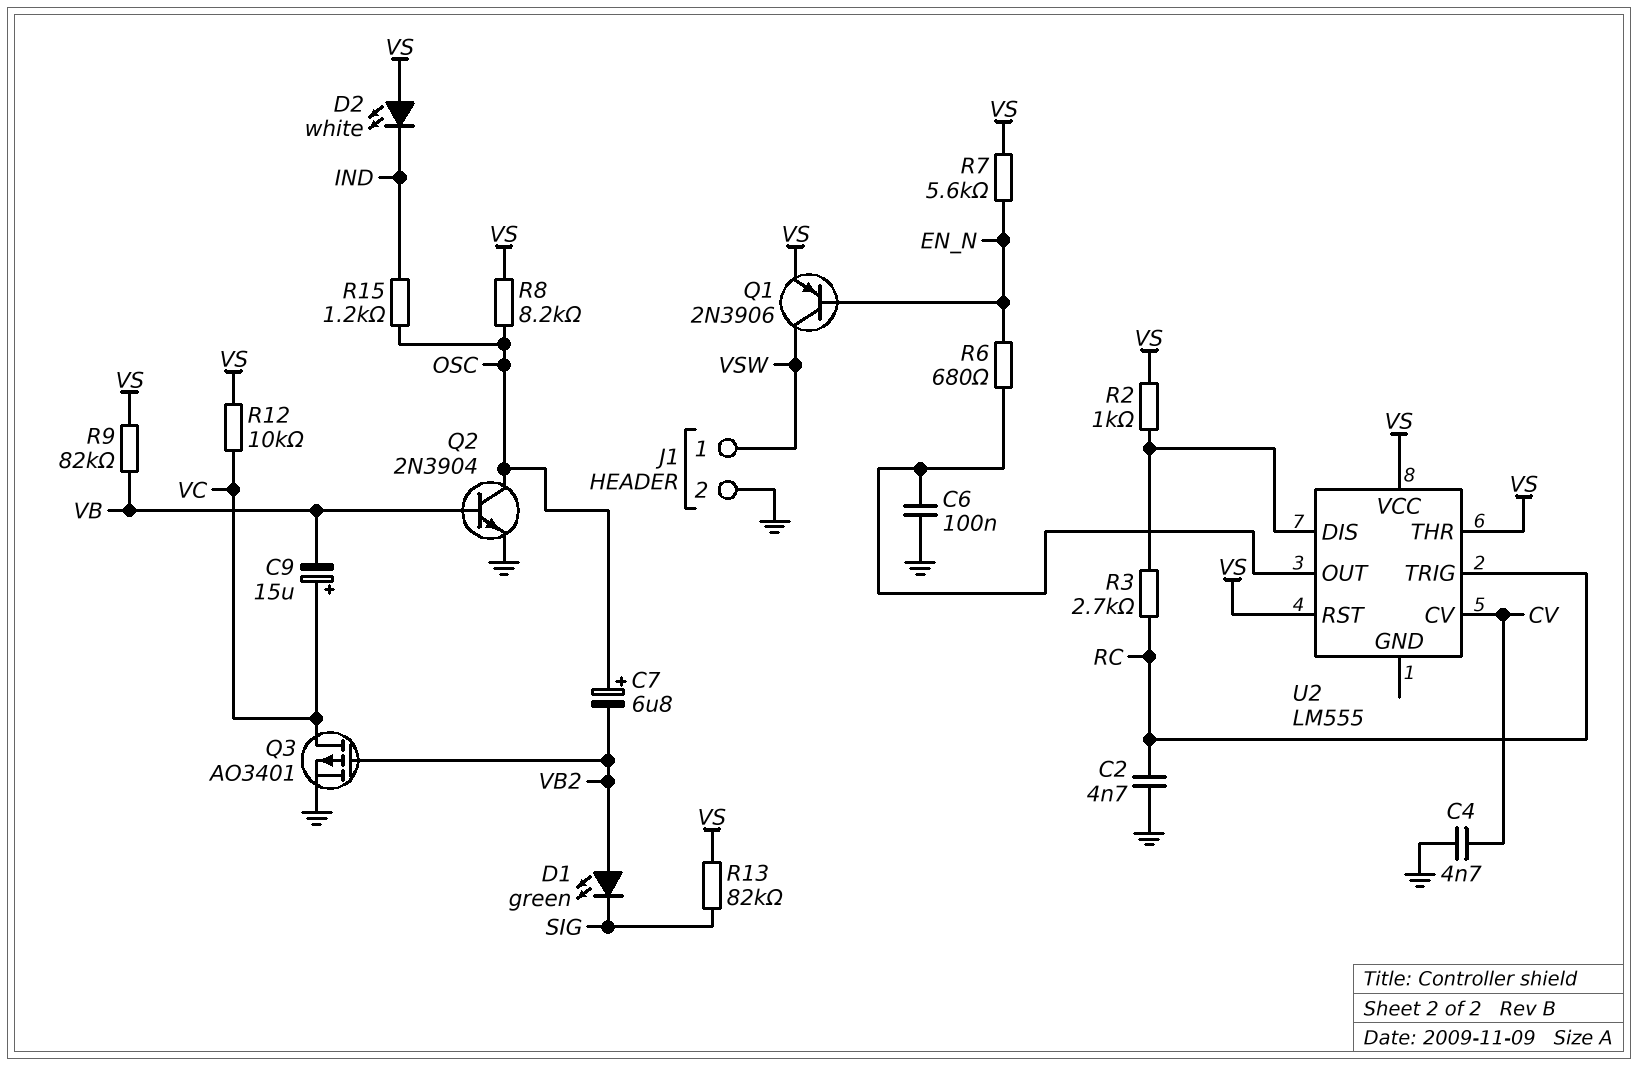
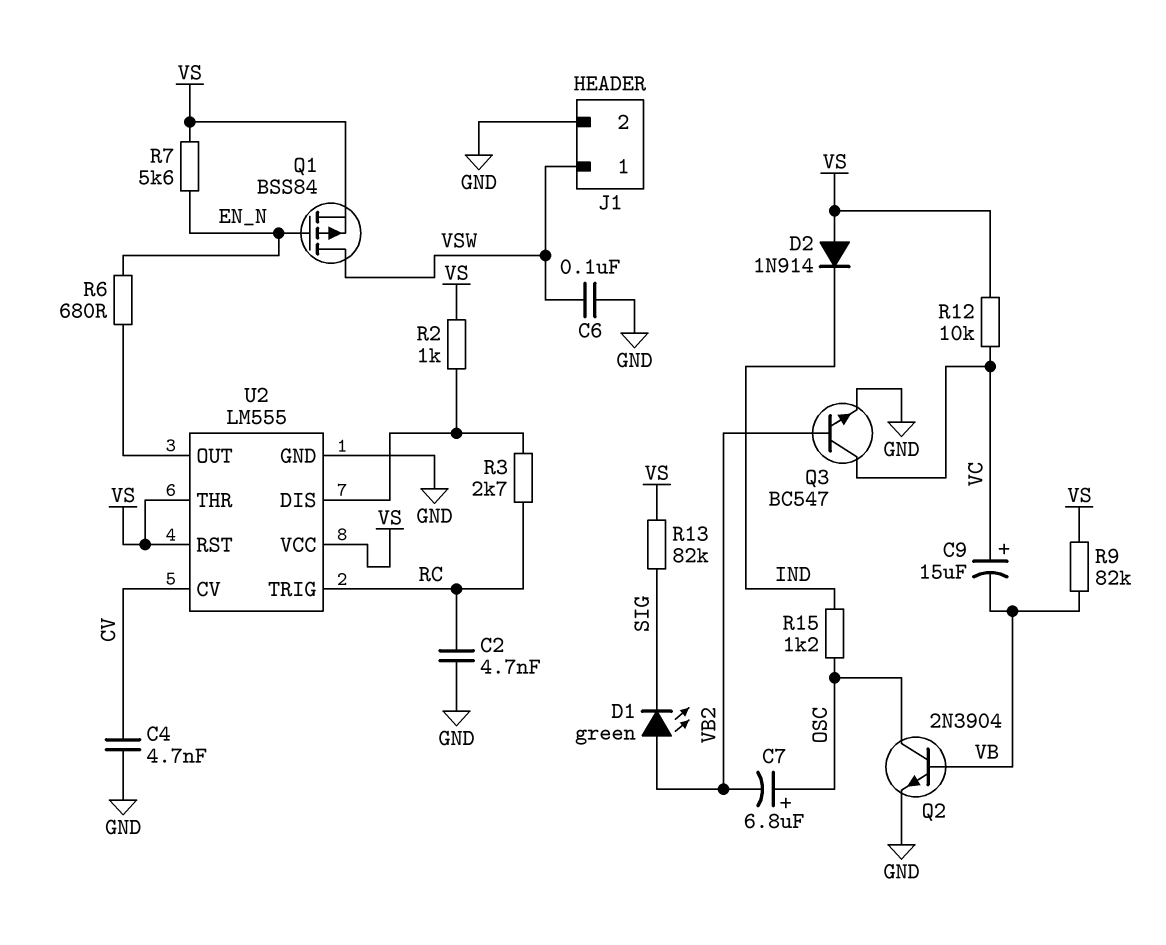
C6: 100nF (GND, U2/OUT) -> 100nF (GND, VSW)
D2: LED white (A VS, K IND) -> diode 1N914 (A VS, K IND)
Q1: PNP 2N3906 (B EN_N, C VSW, E VS) -> PMOS BSS84 (G EN_N, D VSW, S VS)
Q3: PMOS AO3401 (G VB2, D VC, S GND) -> NPN BC547 (B VB2, C VC, E GND)
R8: 8.2k (OSC, VS) -> none
U2 pin GND: none -> GND

